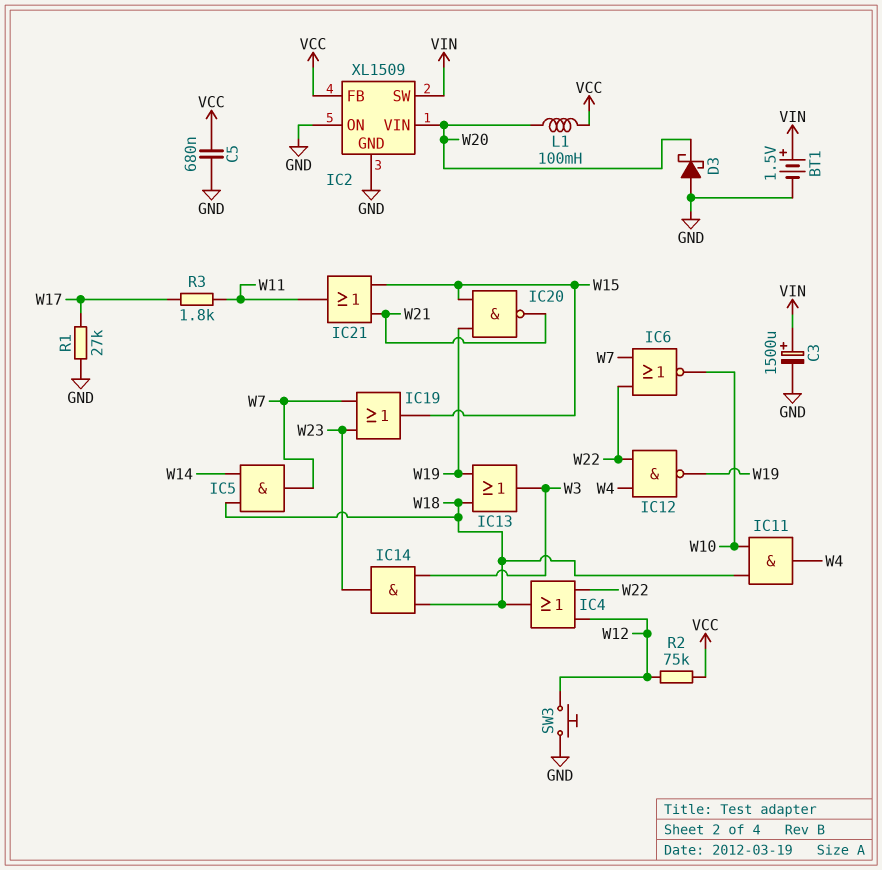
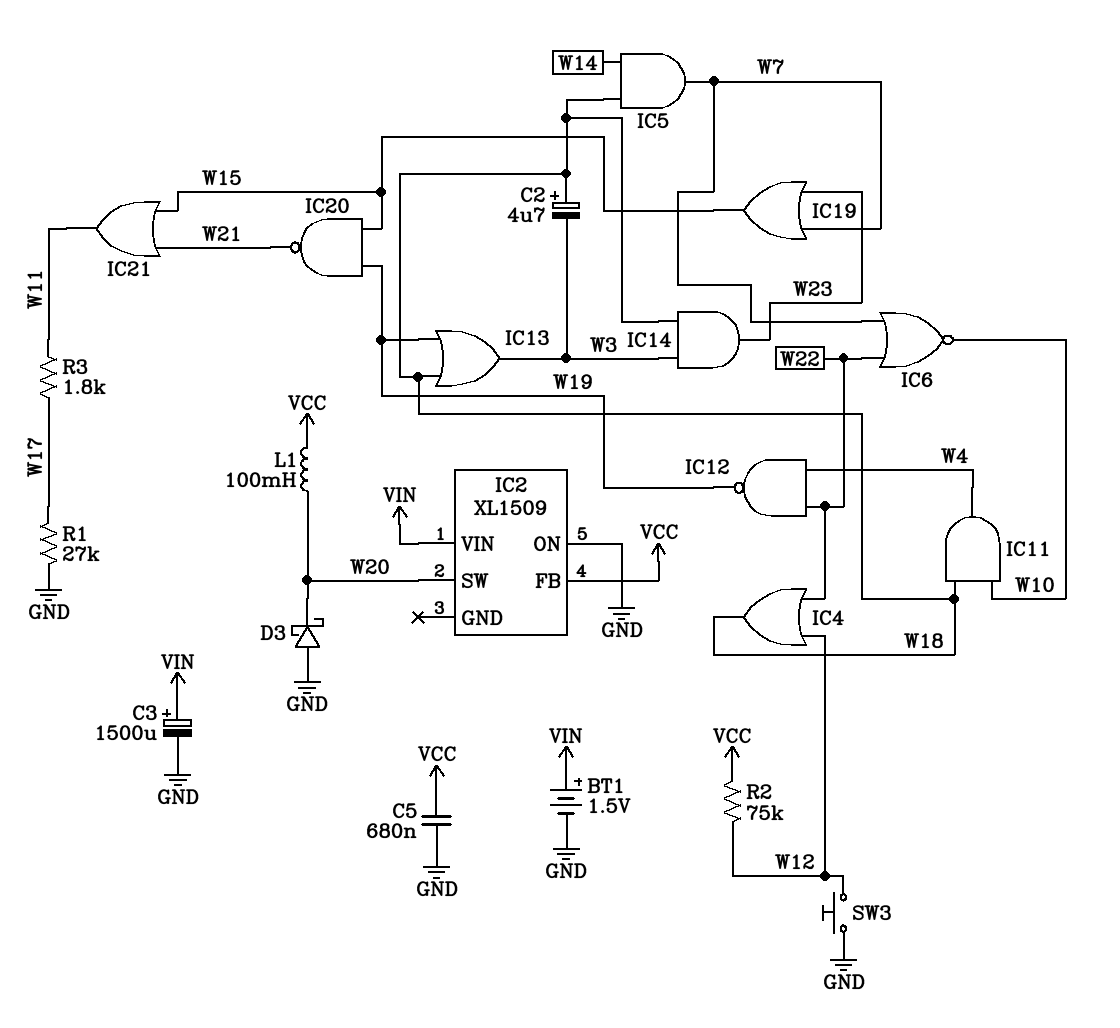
C2: none -> 4.7uF (plus W18, minus W3)
IC2 pin GND: GND -> none
IC2 pin SW: VIN -> W20
IC2 pin VIN: W20 -> VIN

